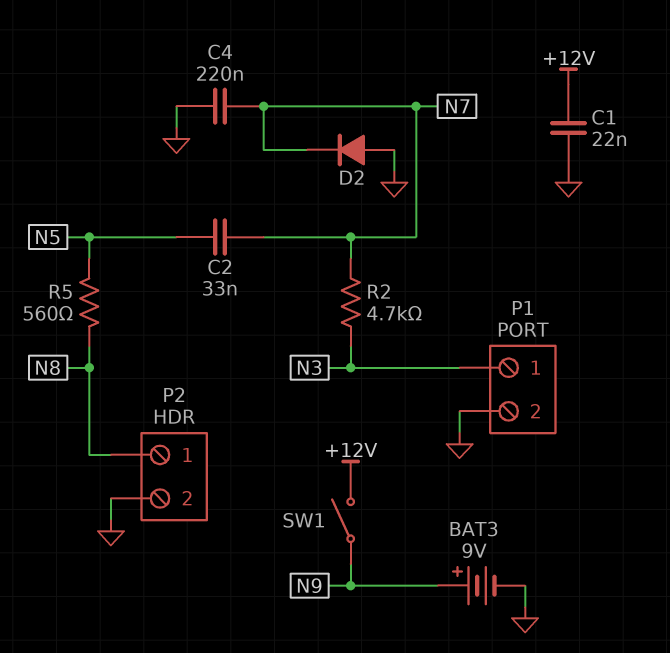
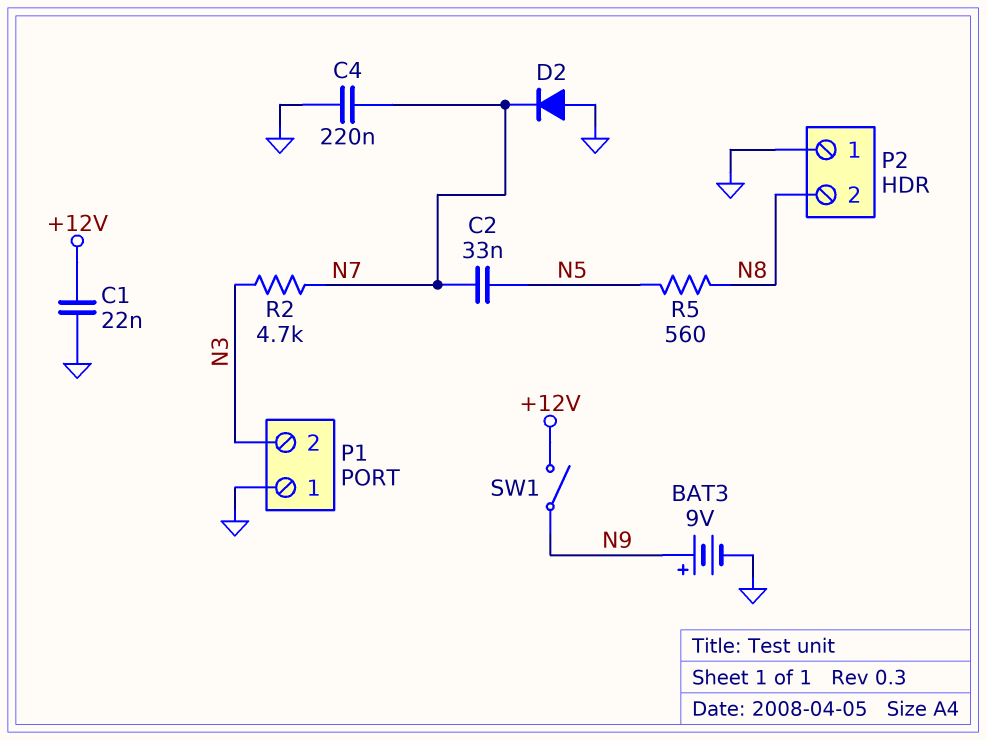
P1 pin 1: N3 -> GND
P1 pin 2: GND -> N3
P2 pin 1: N8 -> GND
P2 pin 2: GND -> N8

